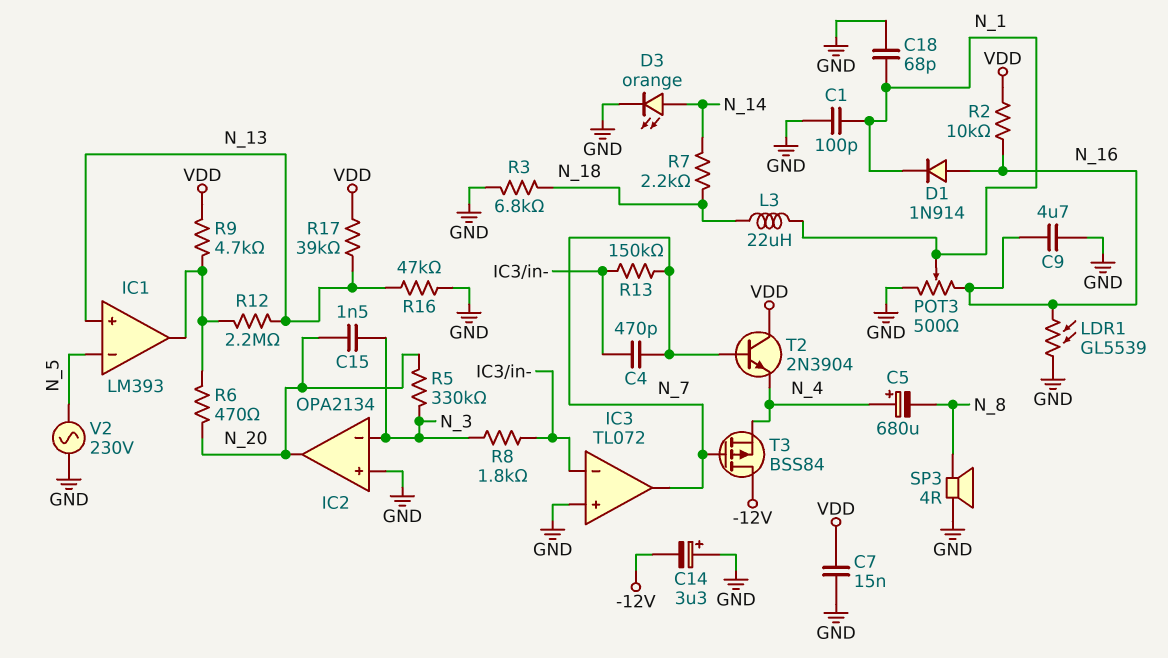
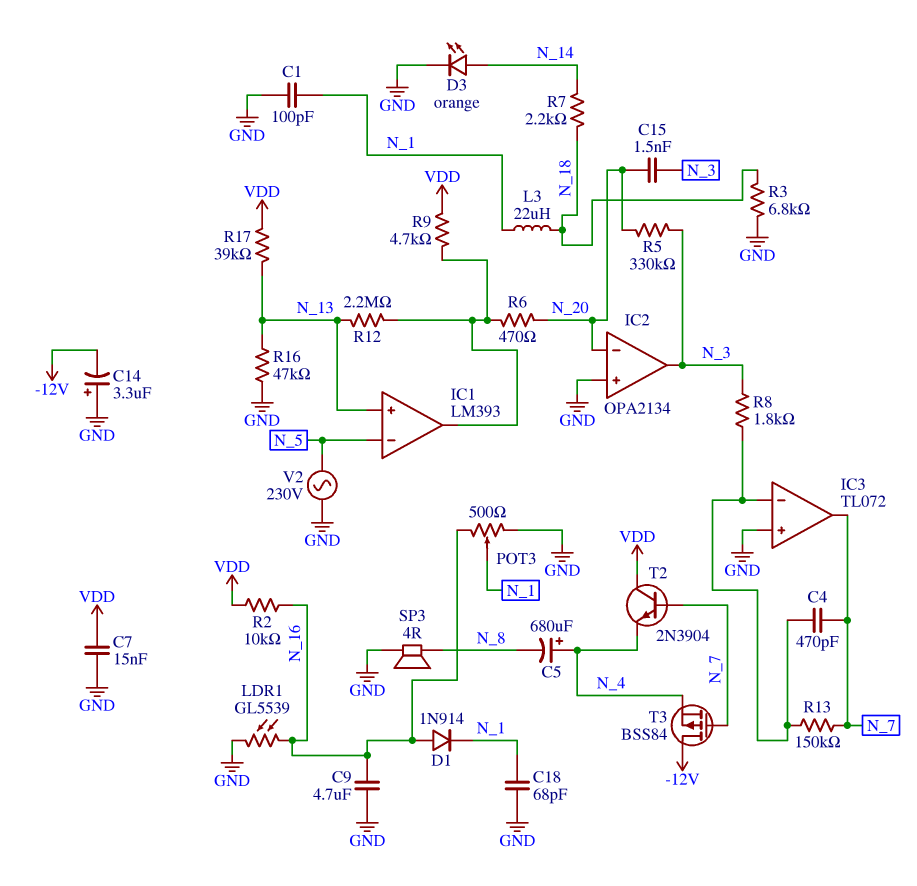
IC2 pin in-: N_3 -> N_20
IC2 pin out: N_20 -> N_3

